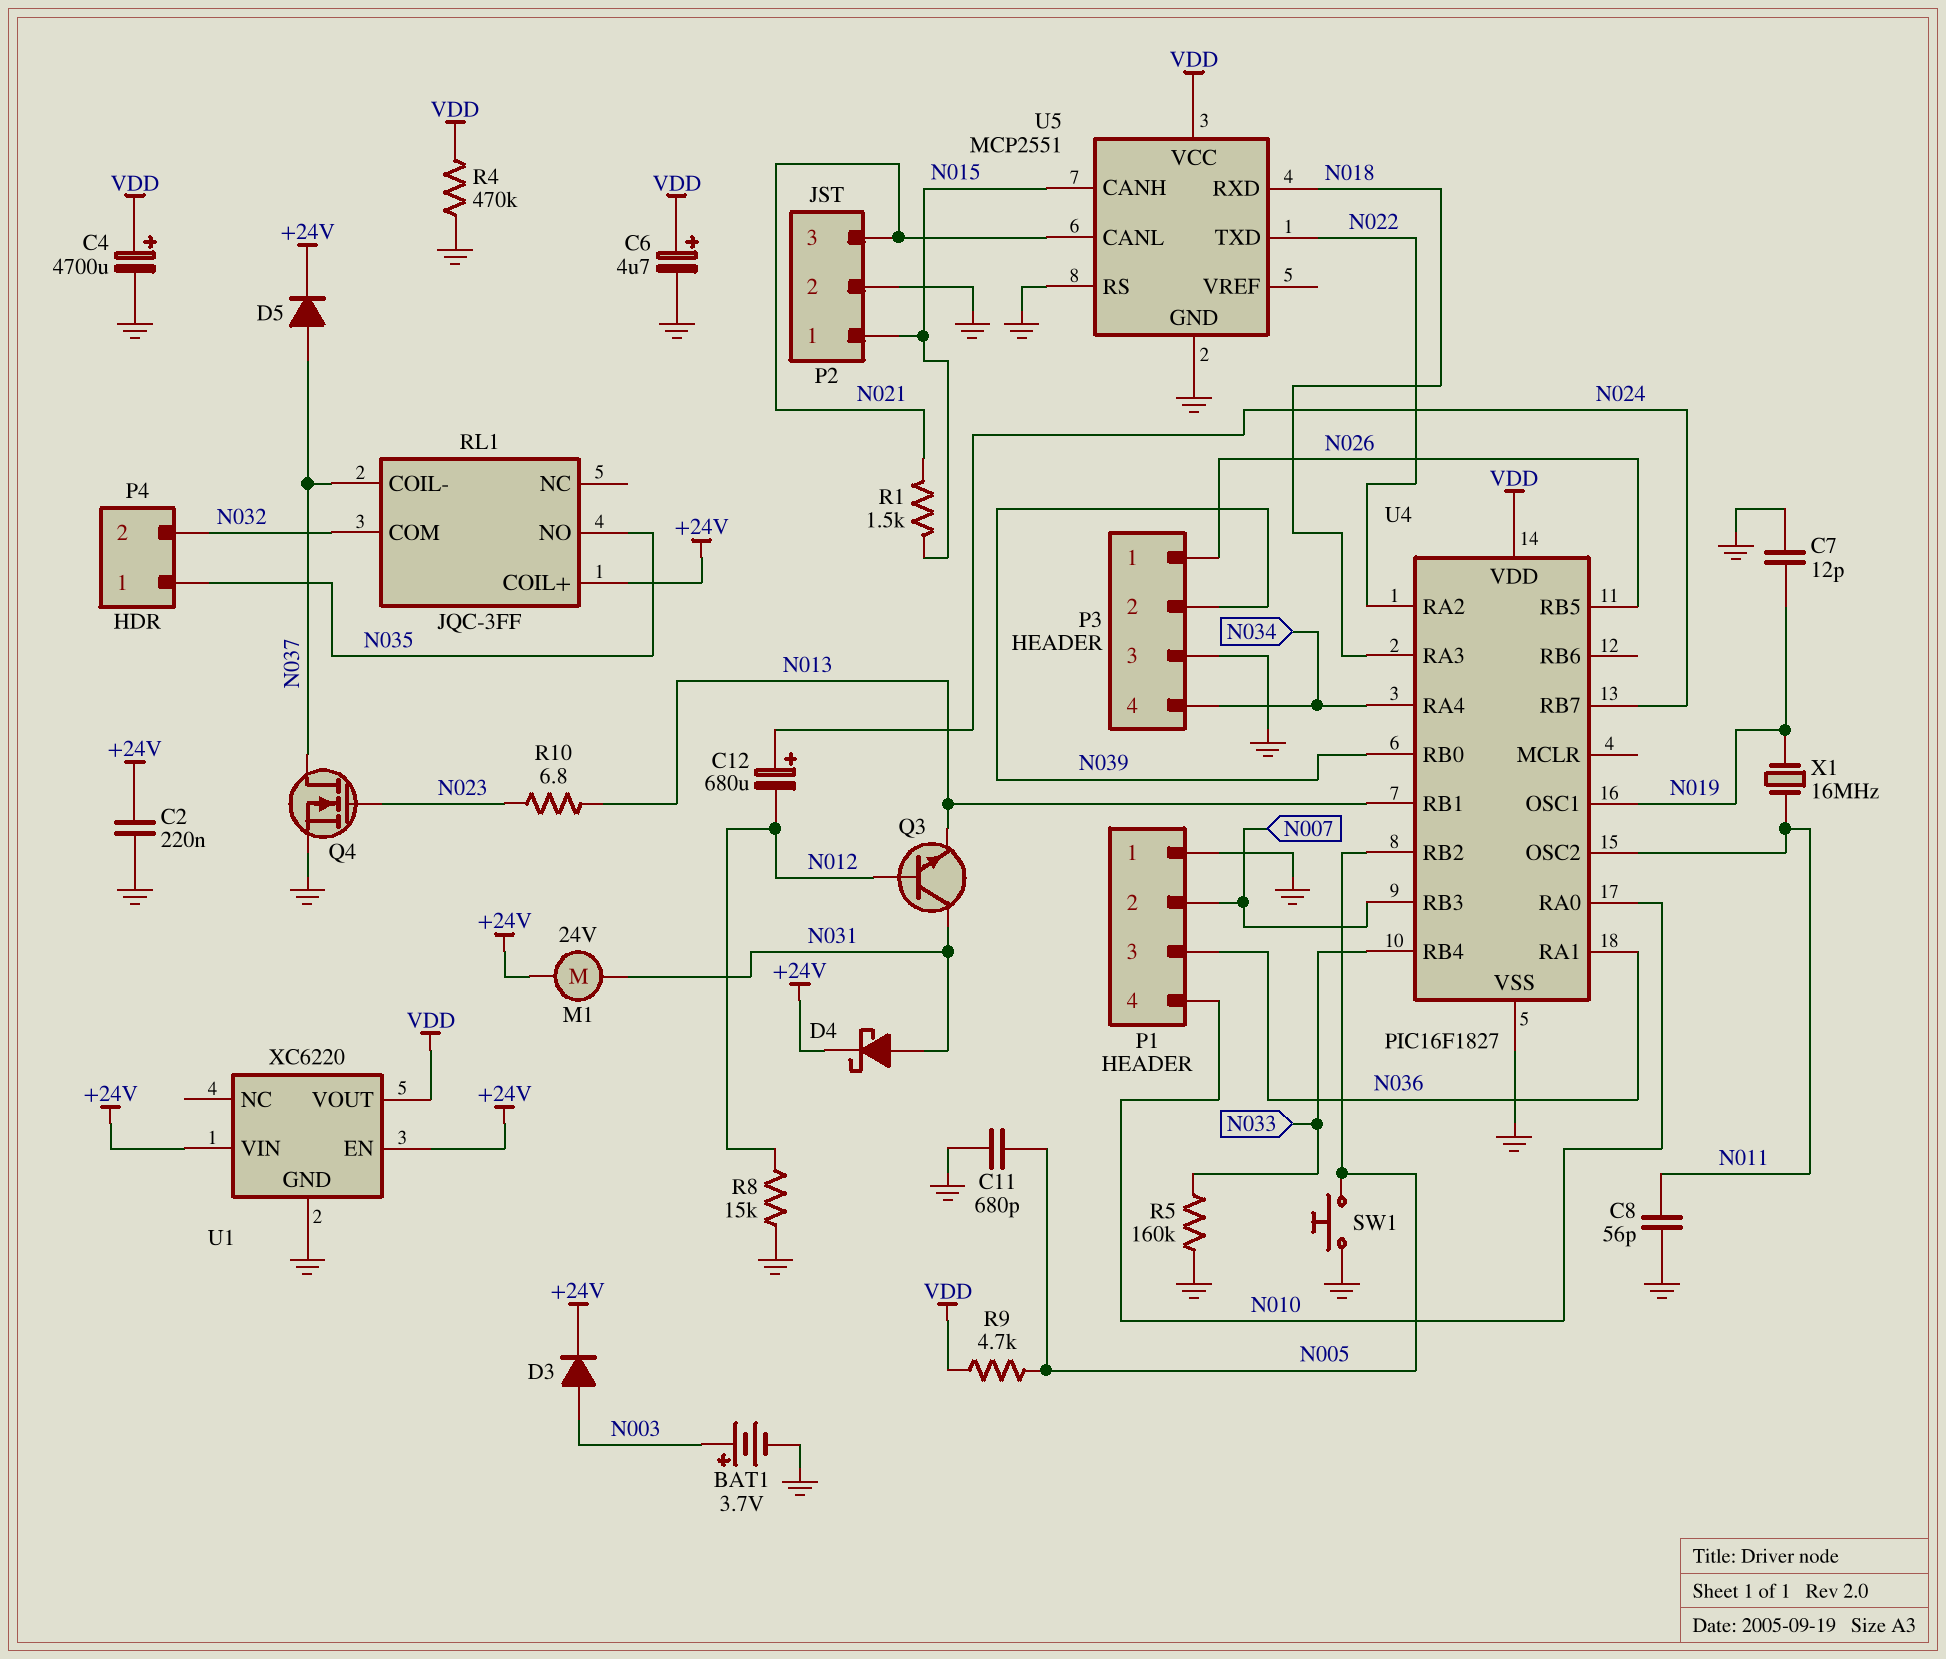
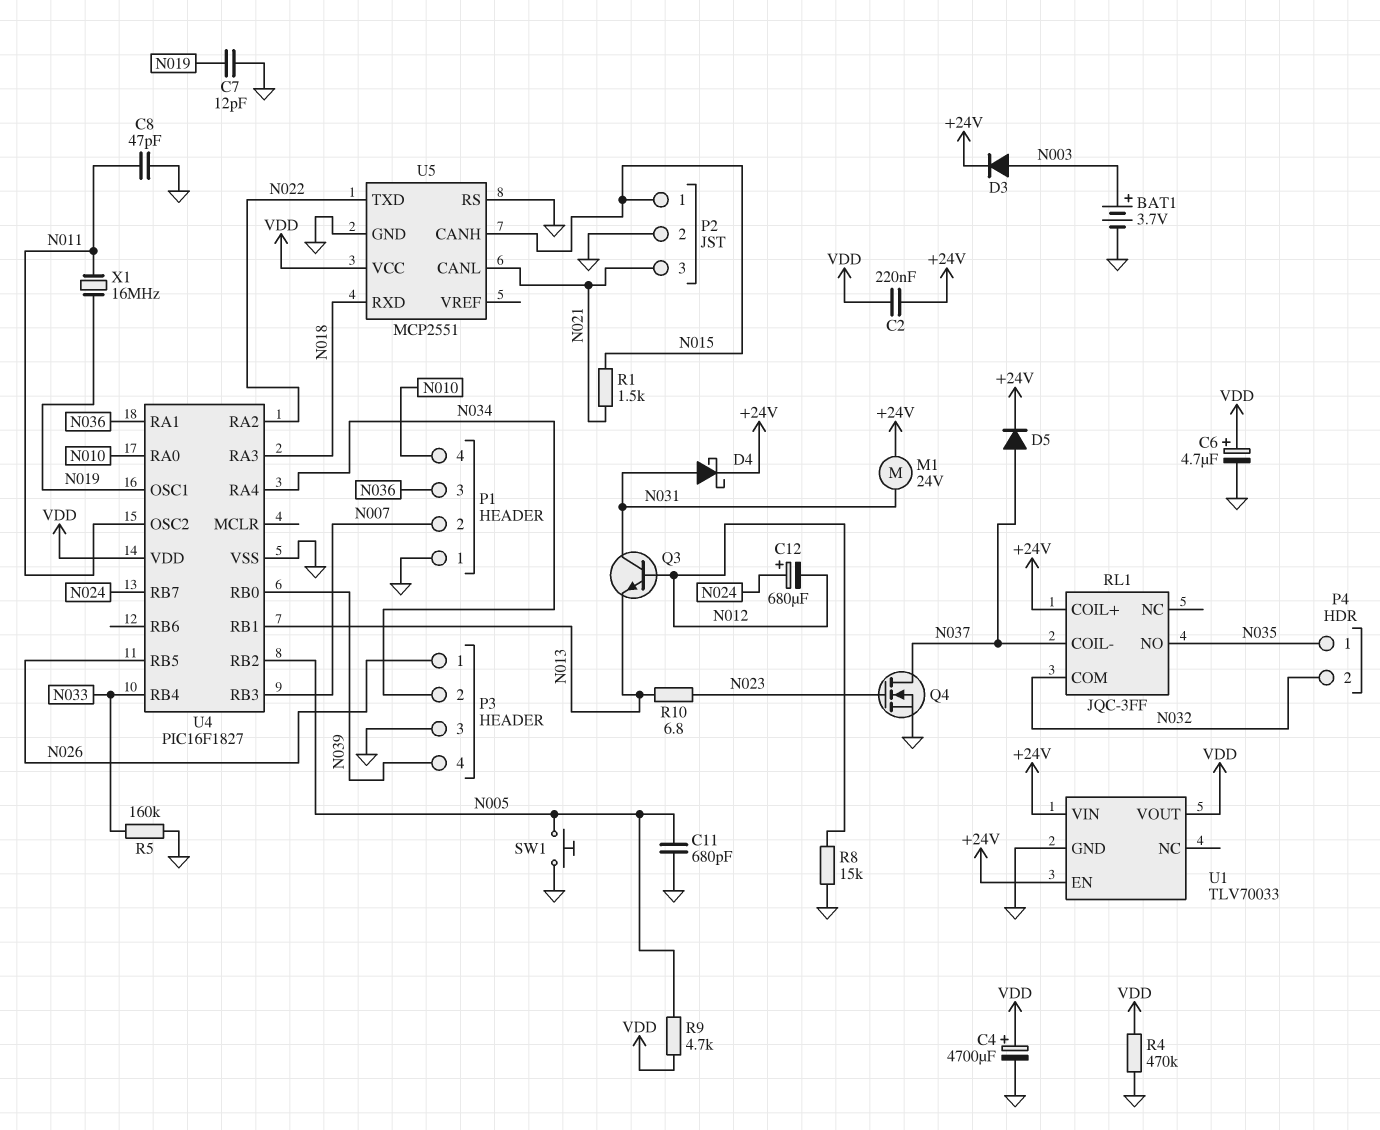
C2: 220nF (+24V, GND) -> 220nF (+24V, VDD)
C8: 56pF (GND, N011) -> 47pF (GND, N011)
P3 pin 2: N039 -> N034
P3 pin 4: N034 -> N039
U1: XC6220 -> TLV70033

